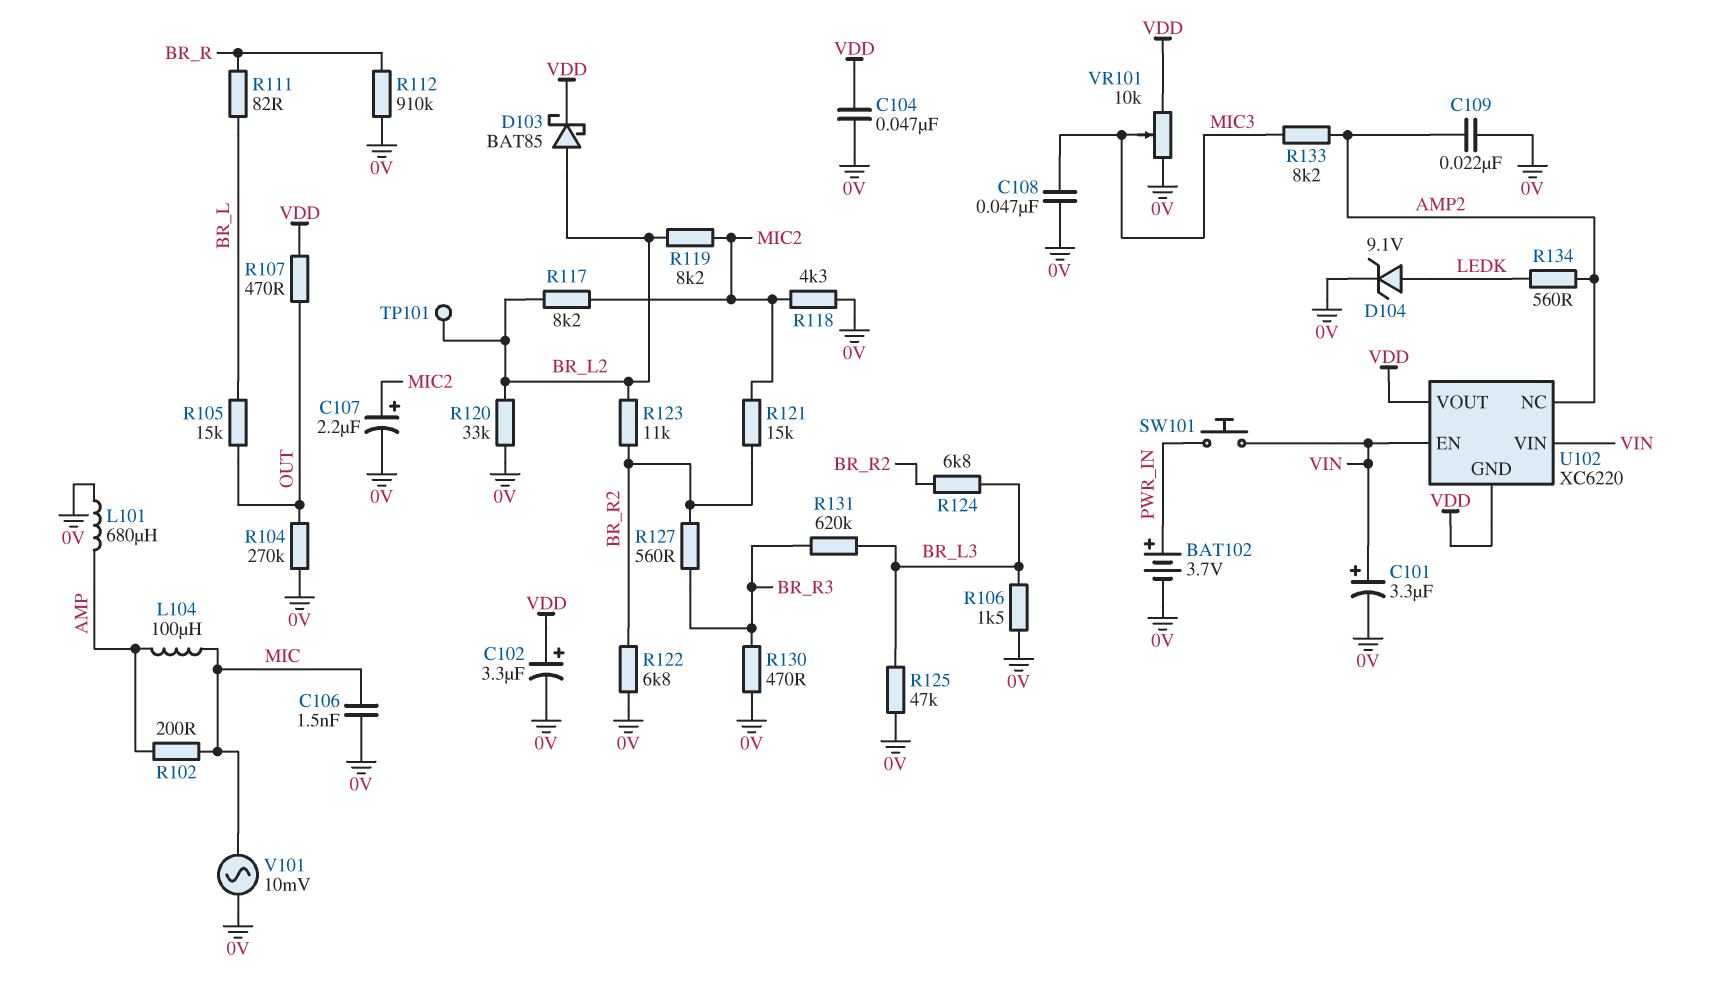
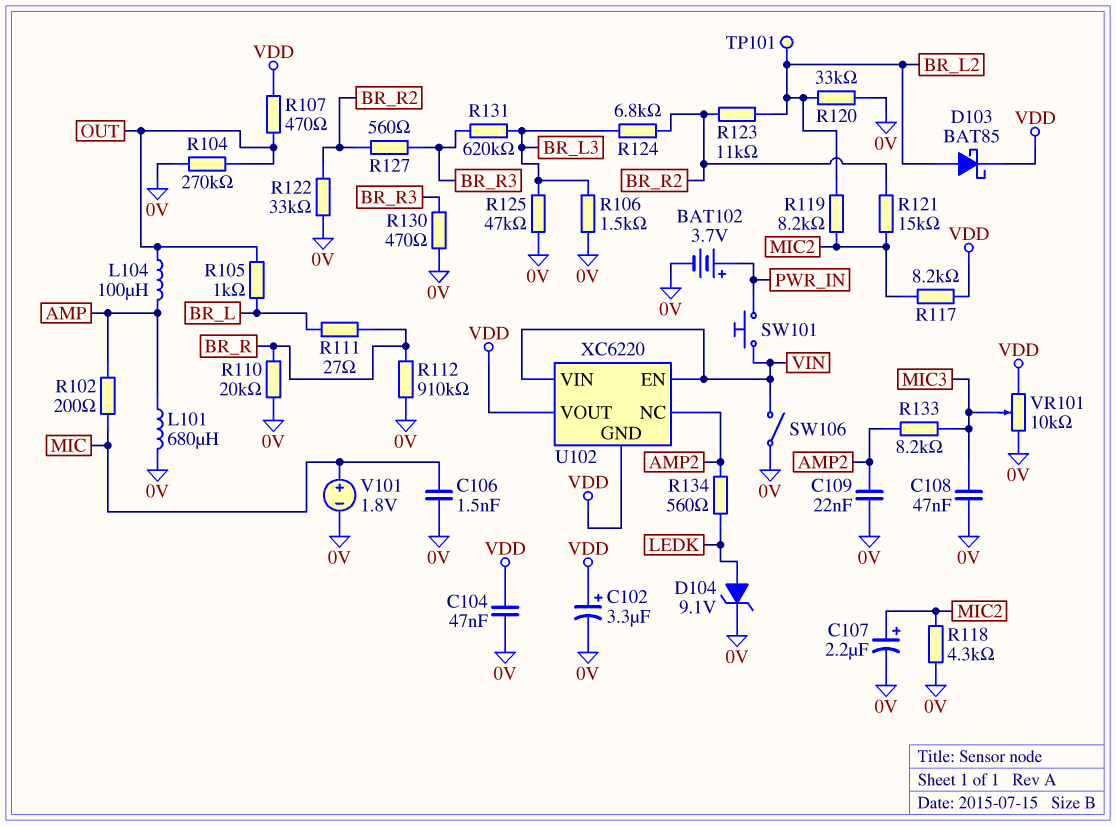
C101: 3.3uF (plus VIN, minus 0V) -> none
L104: 100uH (AMP, MIC) -> 100uH (AMP, OUT)
R105: 15k (BR_L, OUT) -> 1k (BR_L, OUT)
R110: none -> 20k (0V, BR_R)
R111: 82 (BR_L, BR_R) -> 27 (BR_L, BR_R)
R117: 8.2k (BR_L2, MIC2) -> 8.2k (MIC2, VDD)
R122: 6.8k (0V, BR_R2) -> 33k (0V, BR_R2)
SW106: none -> switch (0V, VIN)
V101: AC 10mV (0V, MIC) -> 1.8V (plus MIC, minus 0V)

